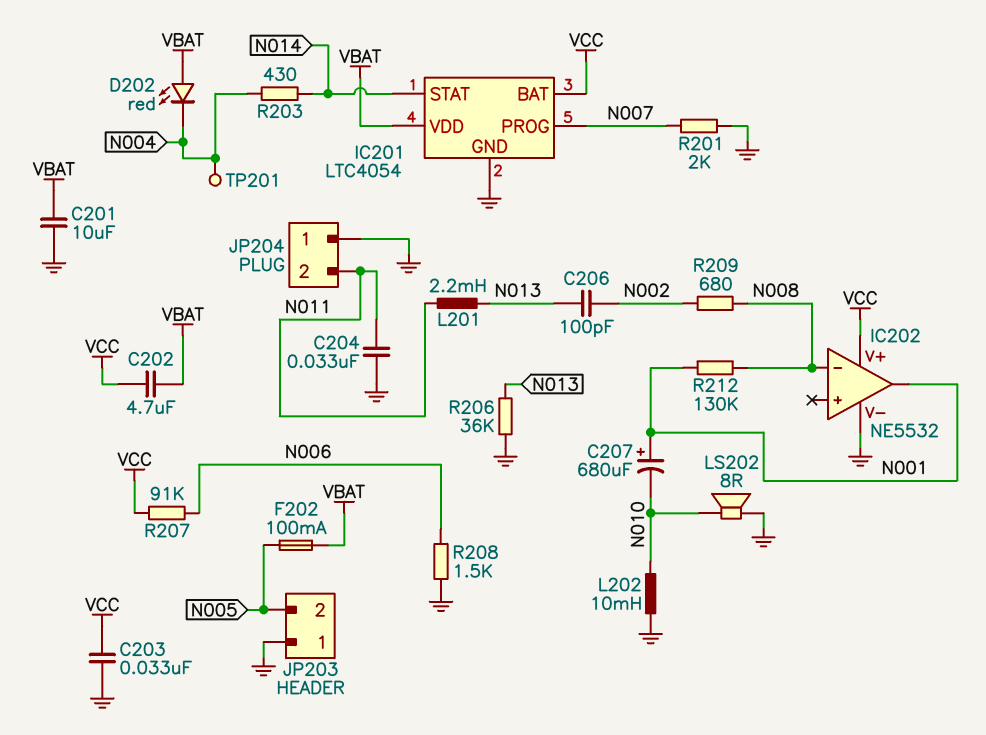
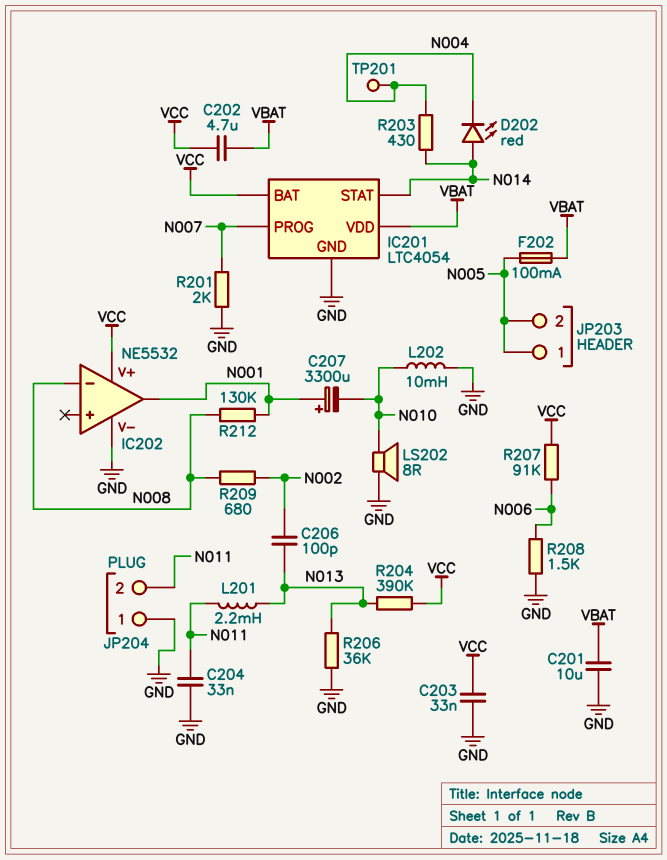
C207: 680uF (plus N001, minus N010) -> 3300uF (plus N001, minus N010)
D202: LED red (A VBAT, K N004) -> LED red (A N014, K N004)
JP203 pin 1: GND -> N005
R204: none -> 390k (N013, VCC)

